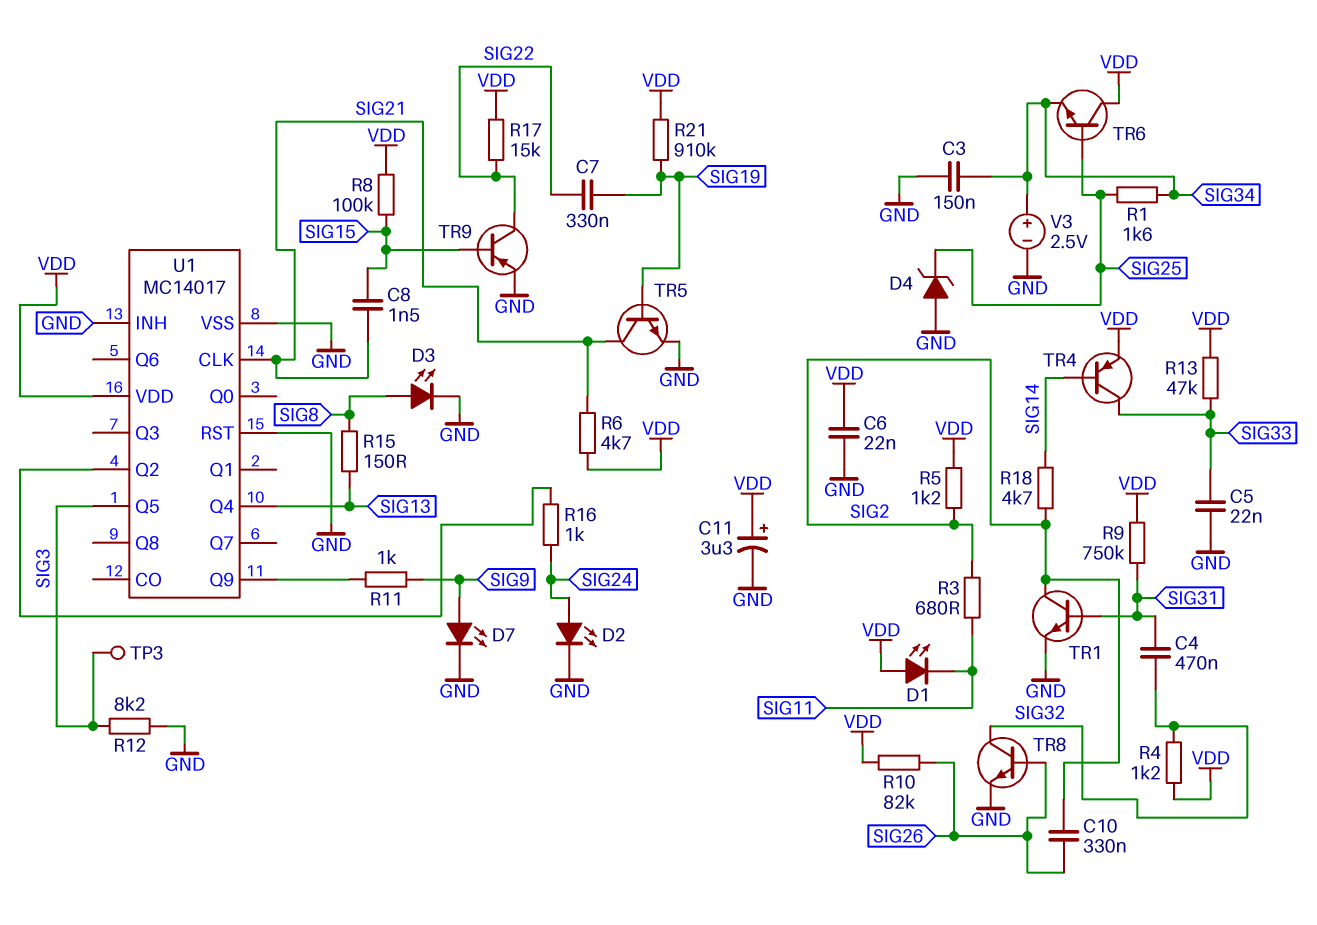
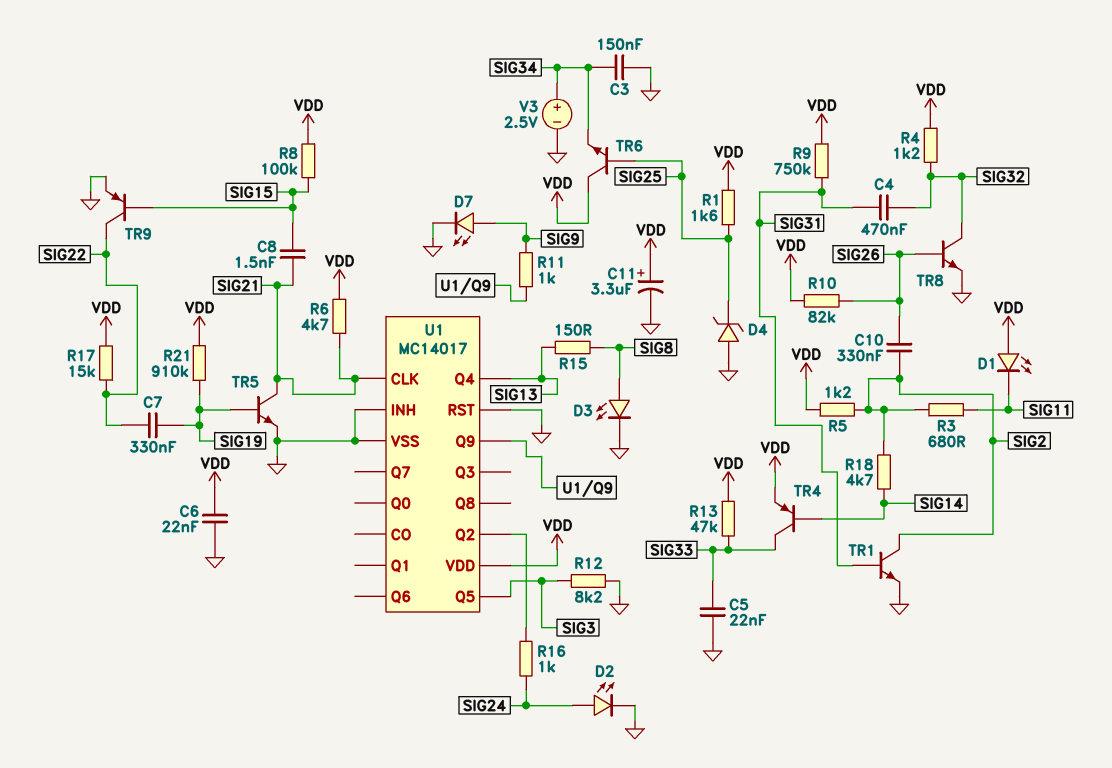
R1: 1.6k (SIG25, SIG34) -> 1.6k (SIG25, VDD)
TP3: test point (SIG3) -> none

